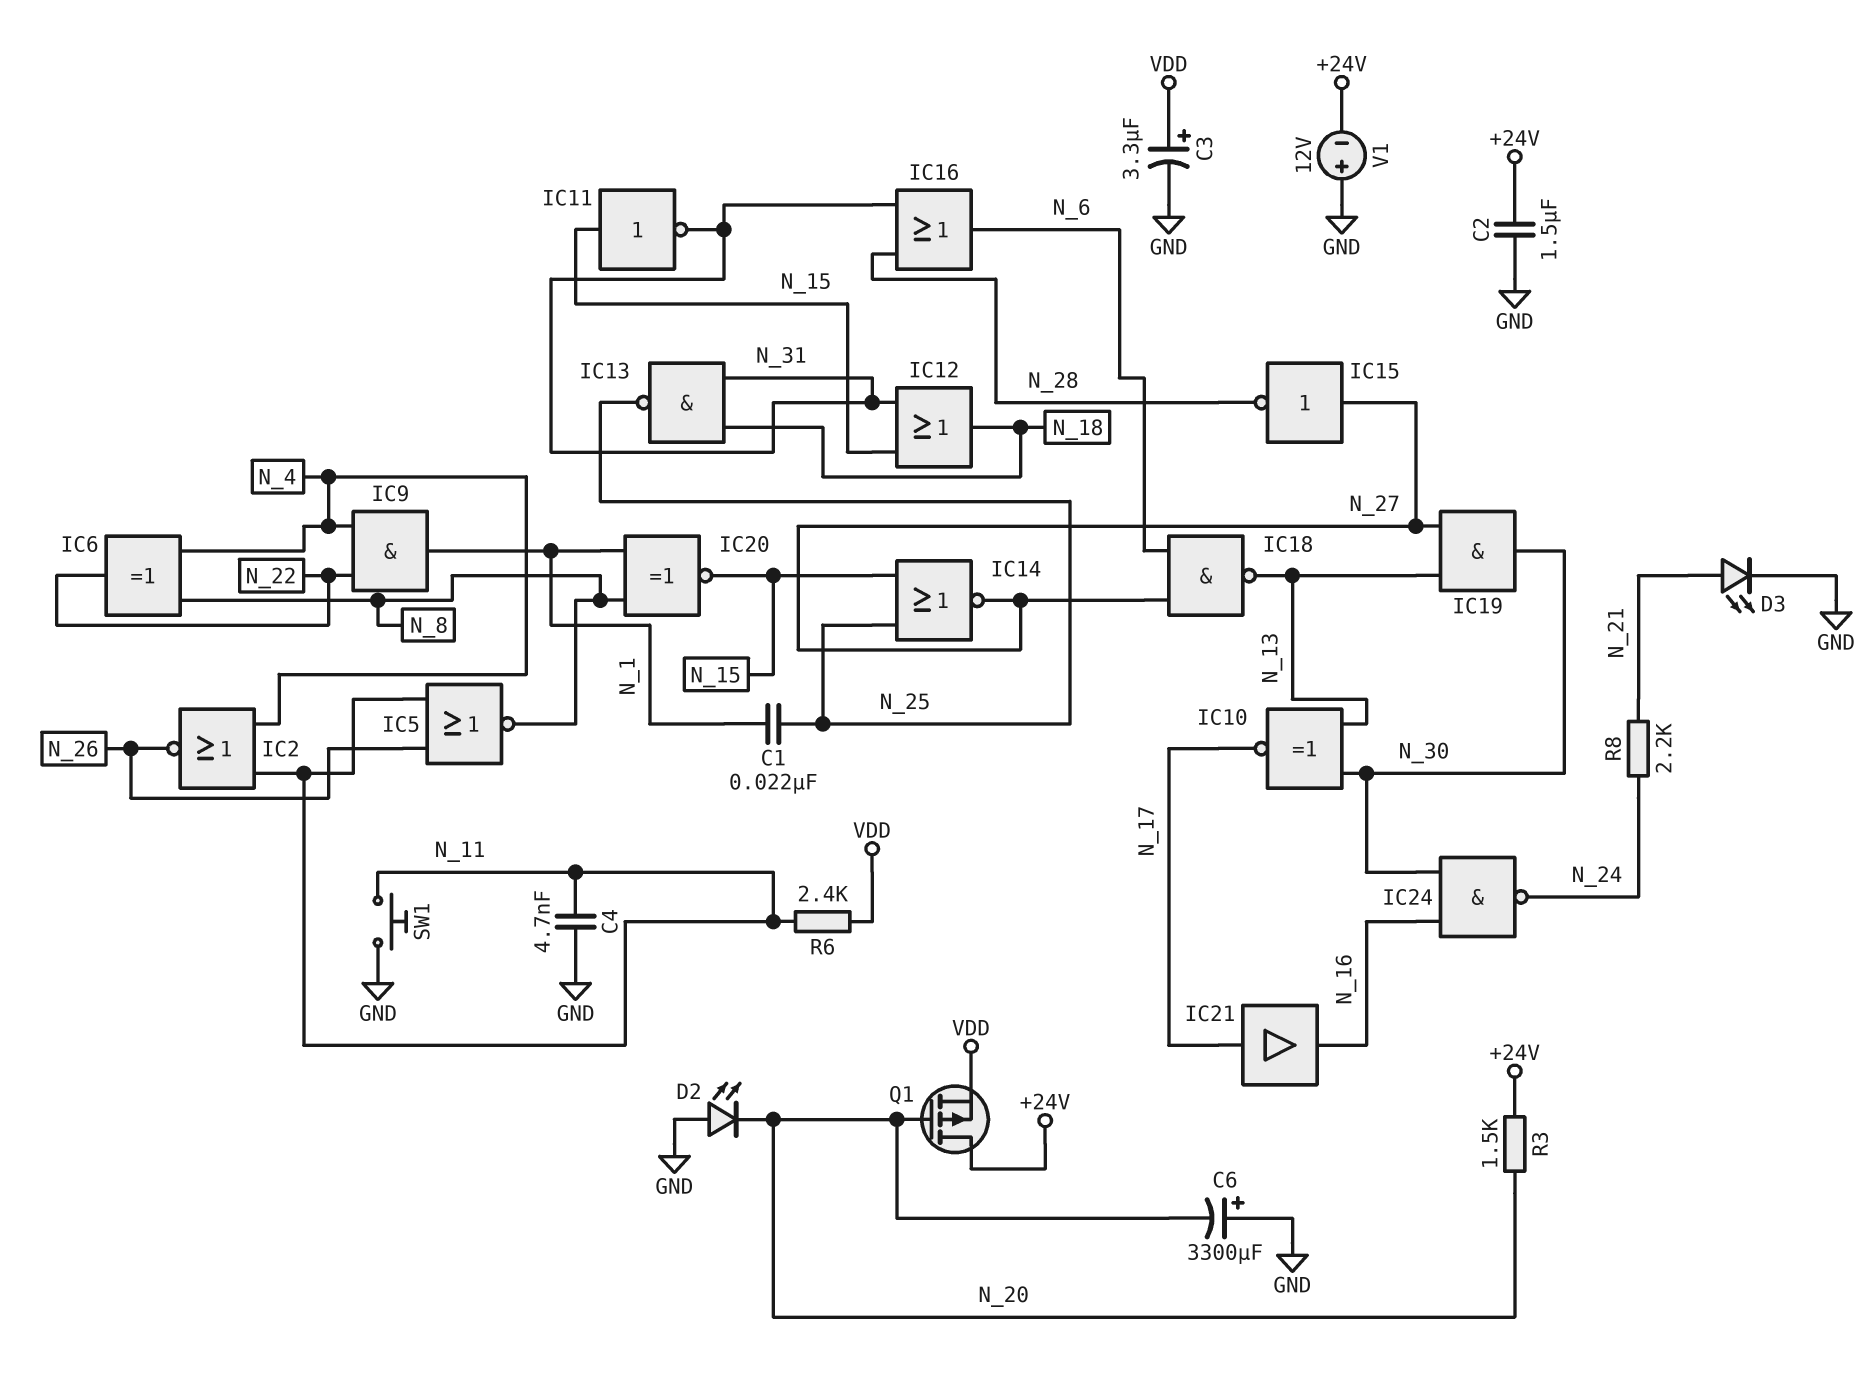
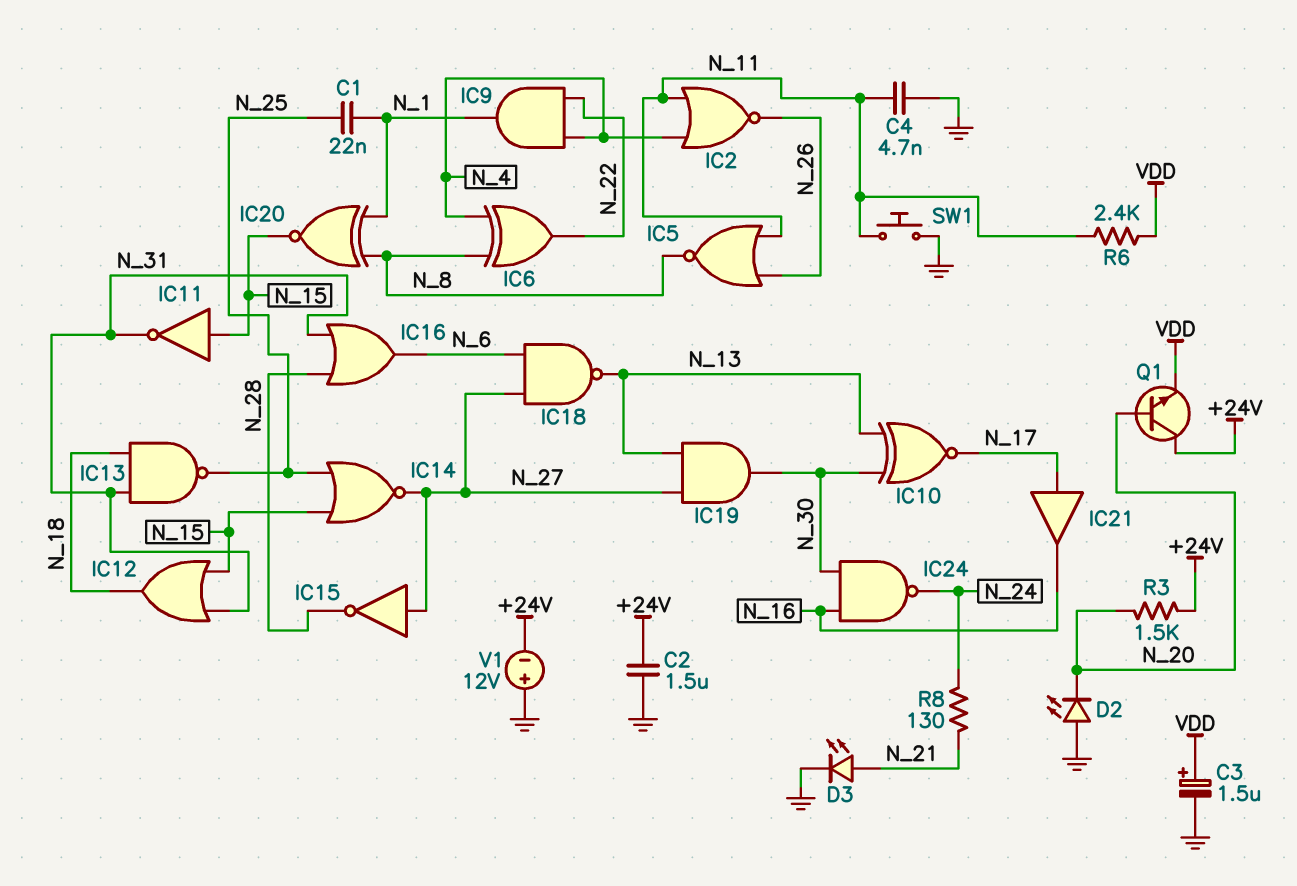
C3: 3.3uF (plus VDD, minus GND) -> 1.5uF (plus VDD, minus GND)
C6: 3300uF (plus GND, minus N_20) -> none
Q1: PMOS (G N_20, D +24V, S VDD) -> NPN (B N_20, C +24V, E VDD)
R8: 2.2k (N_21, N_24) -> 130 (N_21, N_24)

